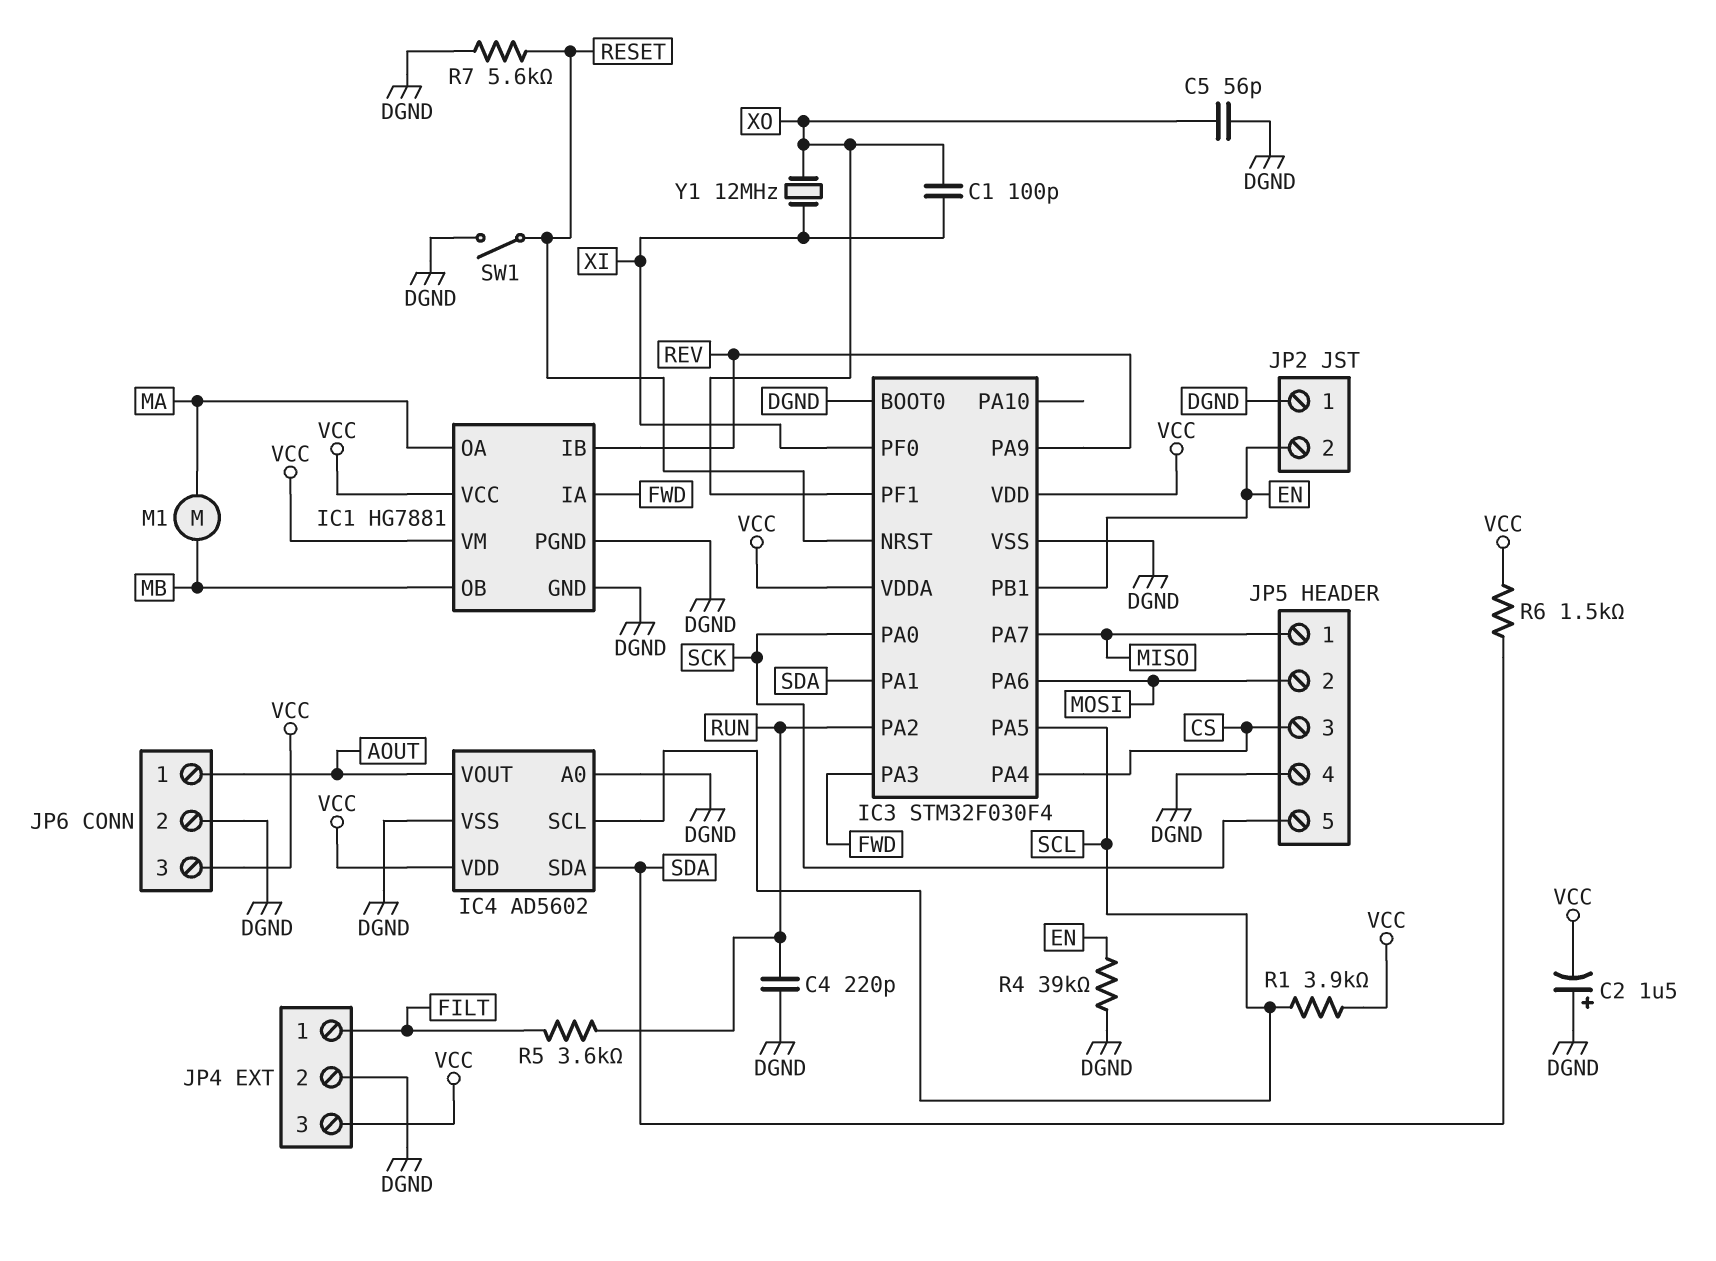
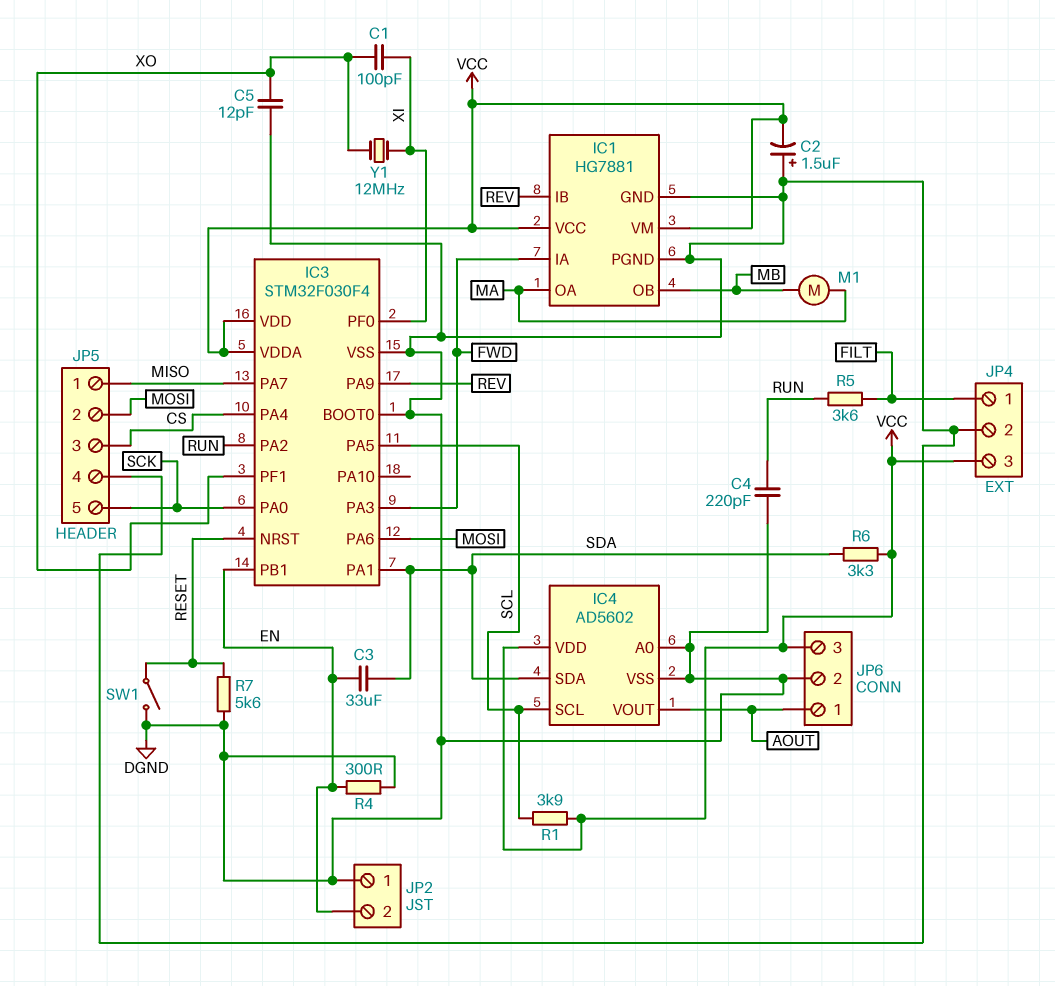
C3: none -> 33uF (EN, SDA)
C5: 56pF (DGND, XO) -> 12pF (DGND, XO)
R4: 39k (DGND, EN) -> 300 (DGND, EN)
R6: 1.5k (SDA, VCC) -> 3.3k (SDA, VCC)

